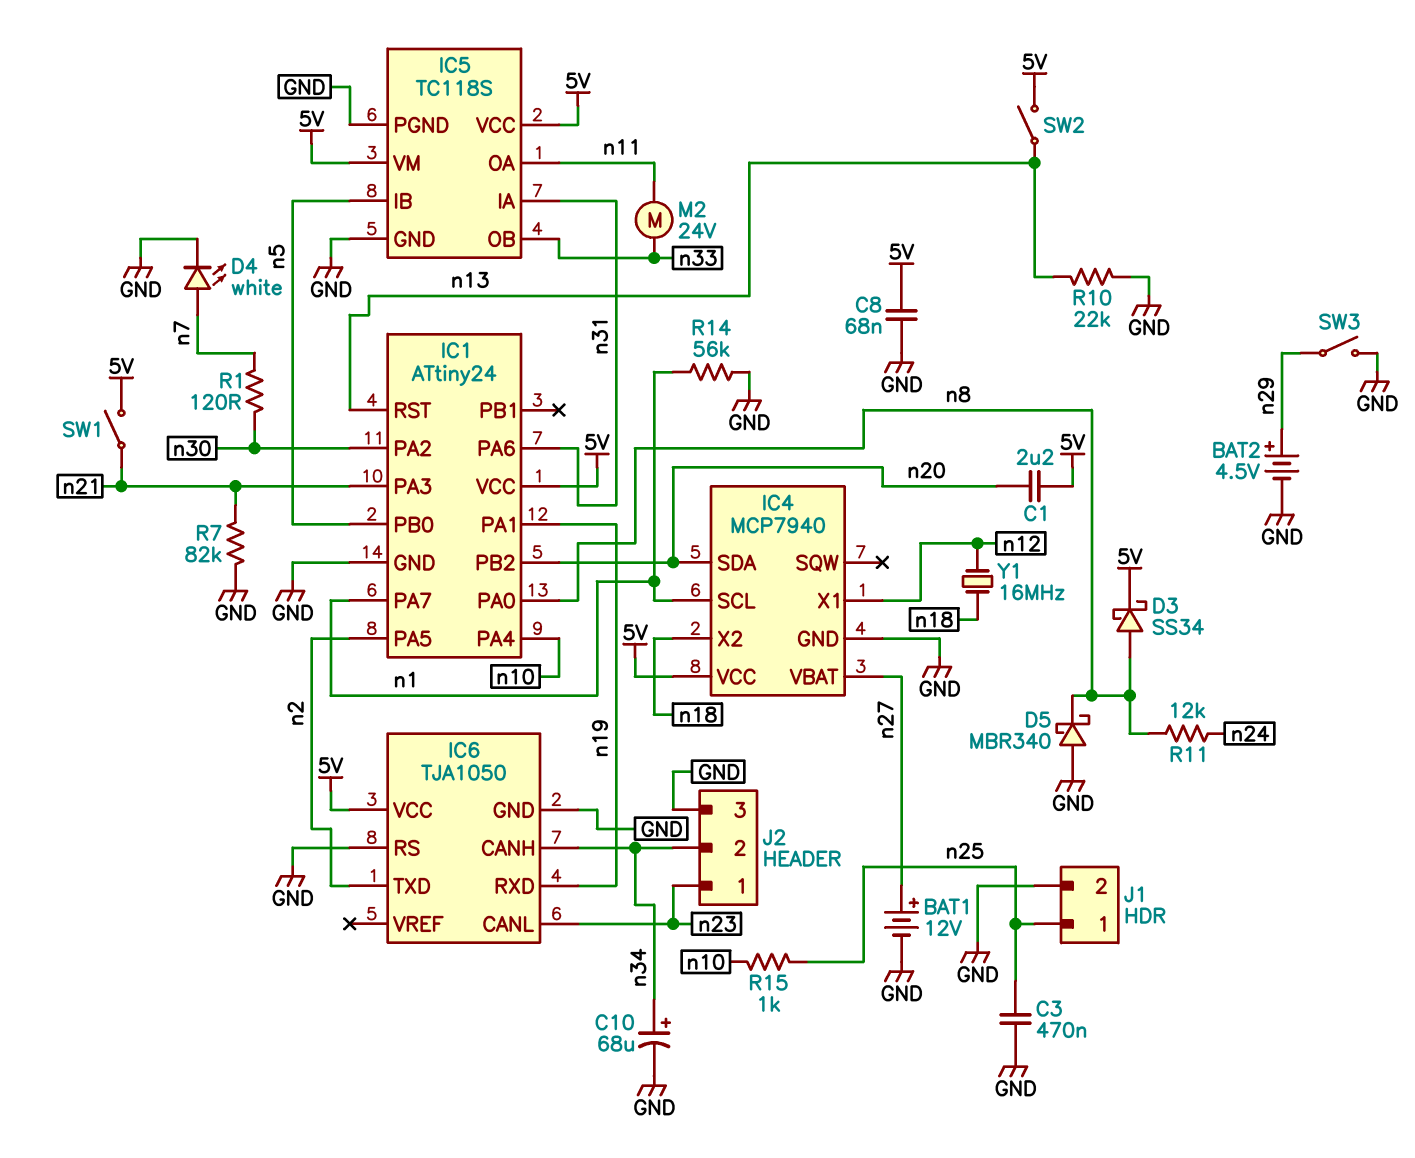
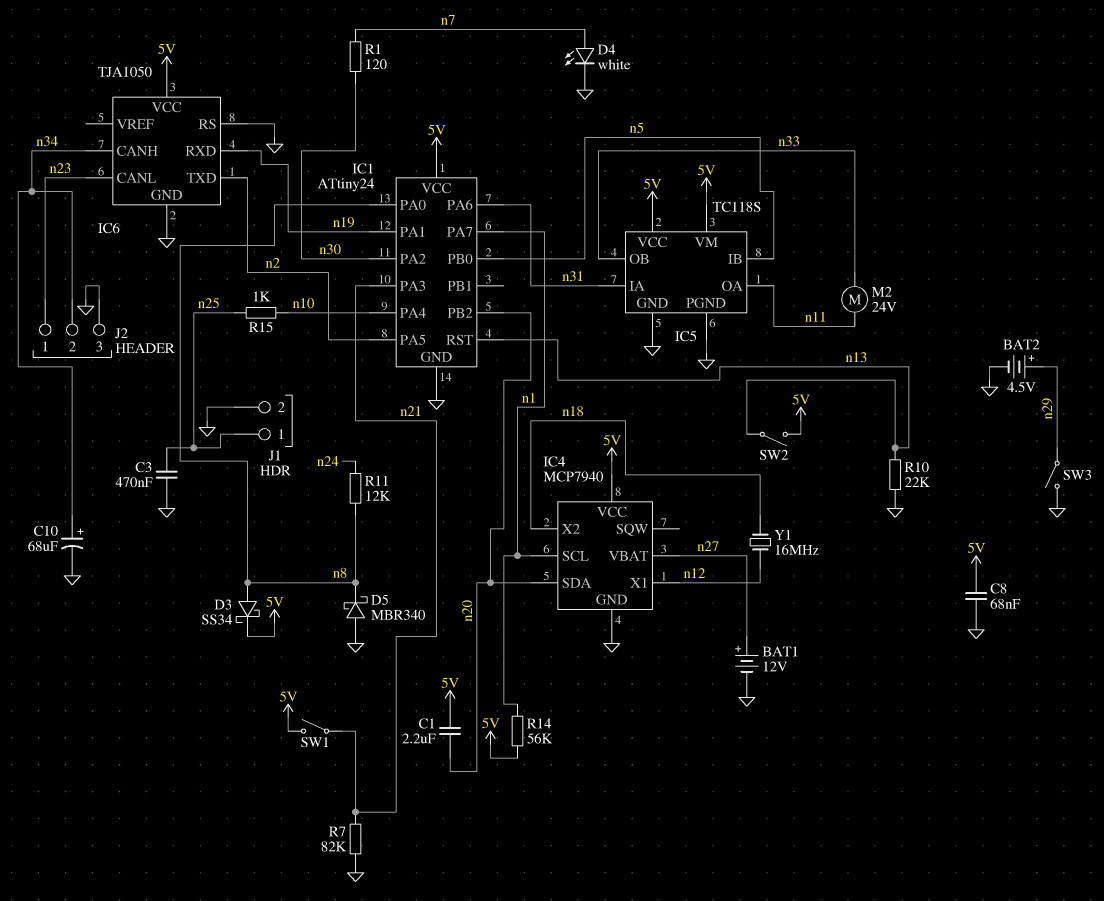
R14: 56k (GND, n1) -> 56k (5V, n1)

